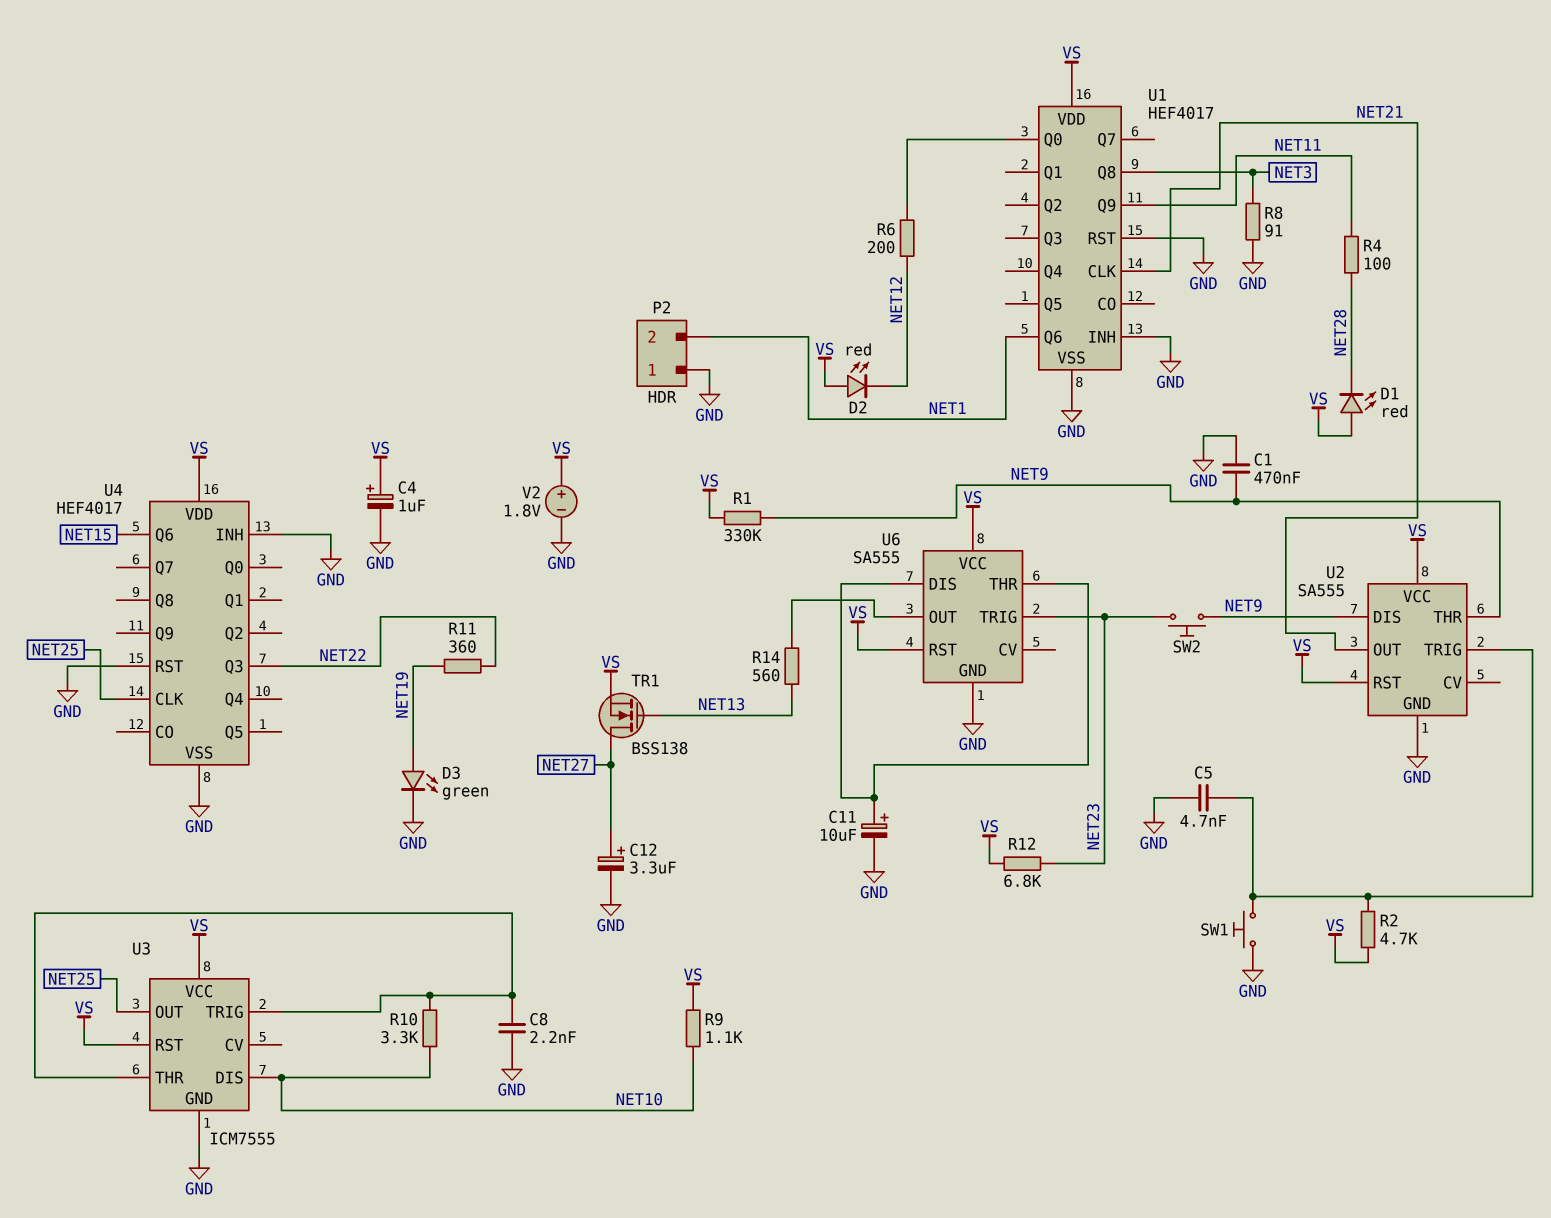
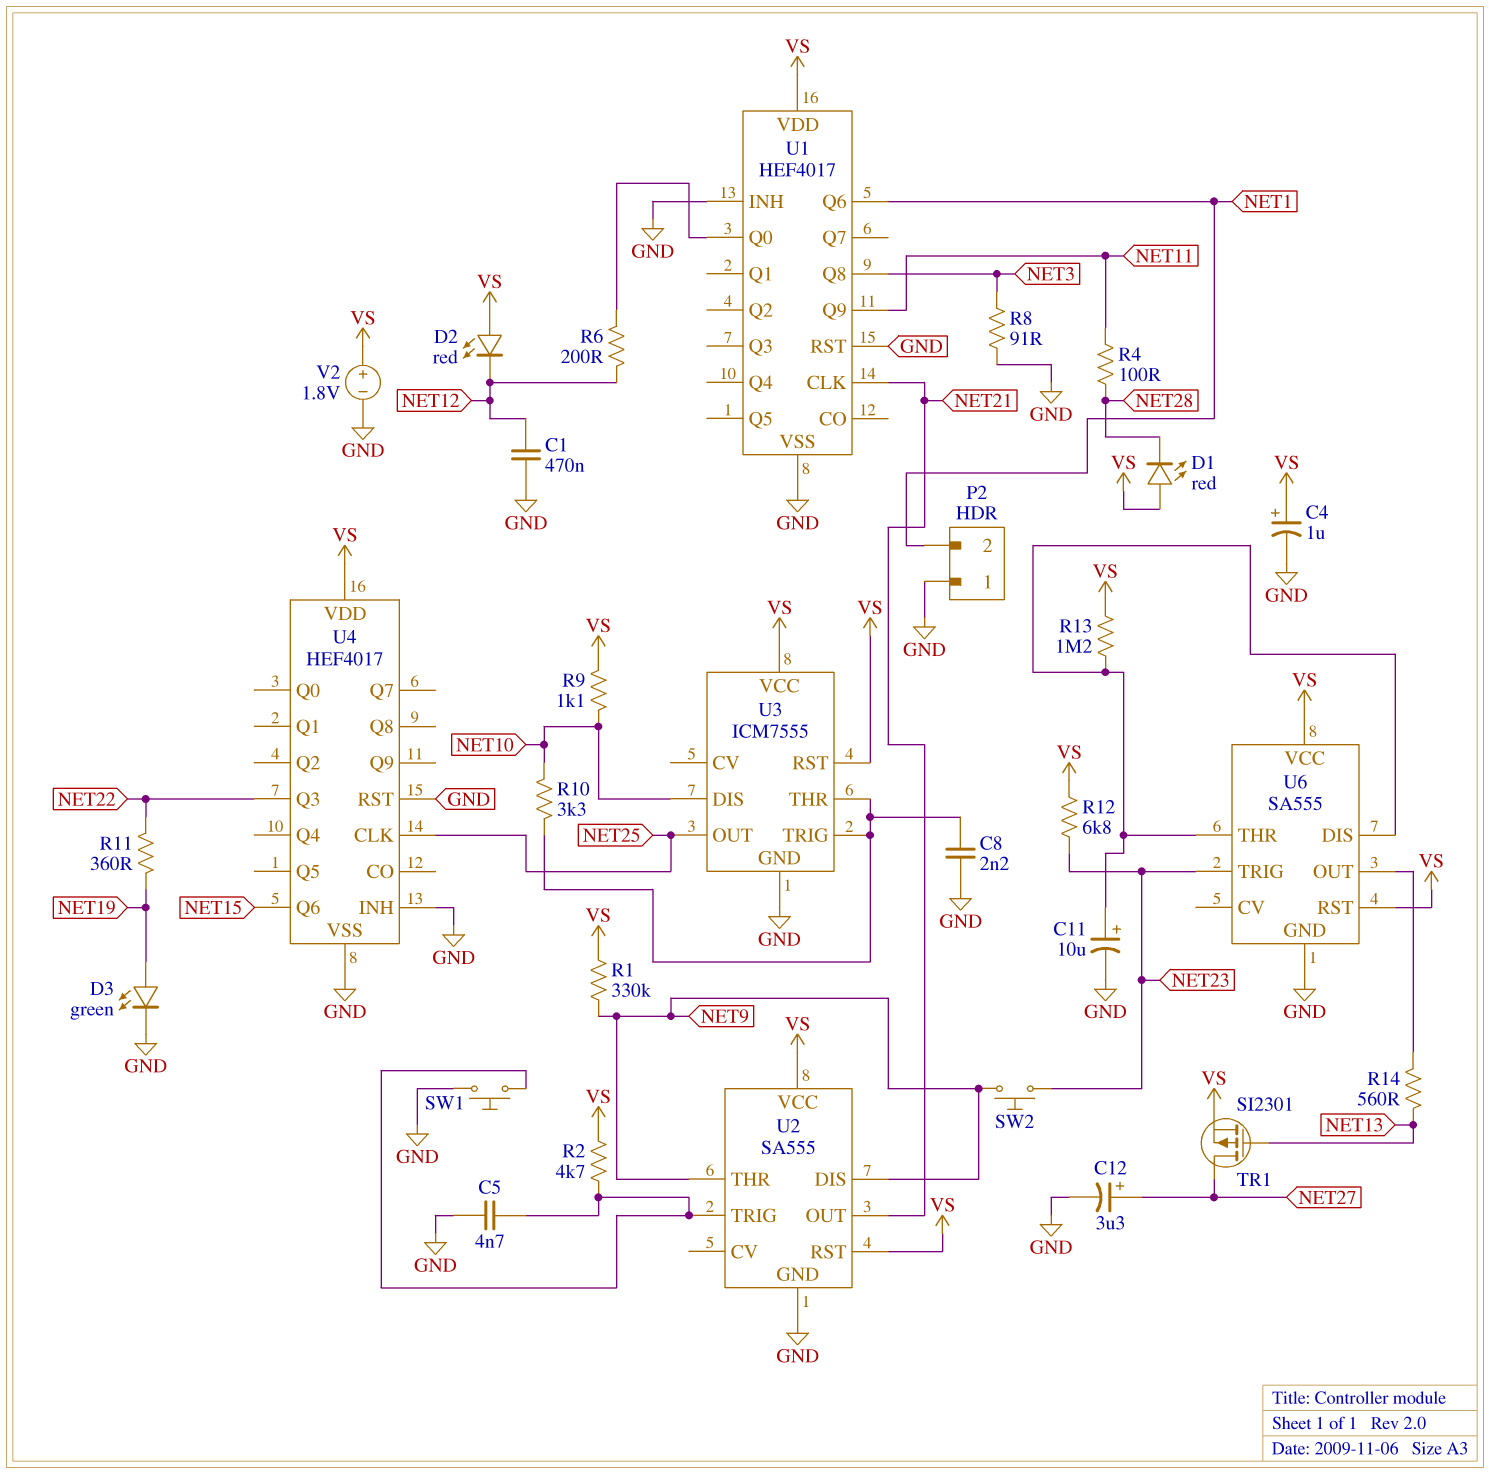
C1: 470nF (GND, NET9) -> 470nF (GND, NET12)
R13: none -> 1.2M (U6/DIS, VS)
TR1: NMOS BSS138 (G NET13, D NET27, S VS) -> PMOS SI2301 (G NET13, D NET27, S VS)

